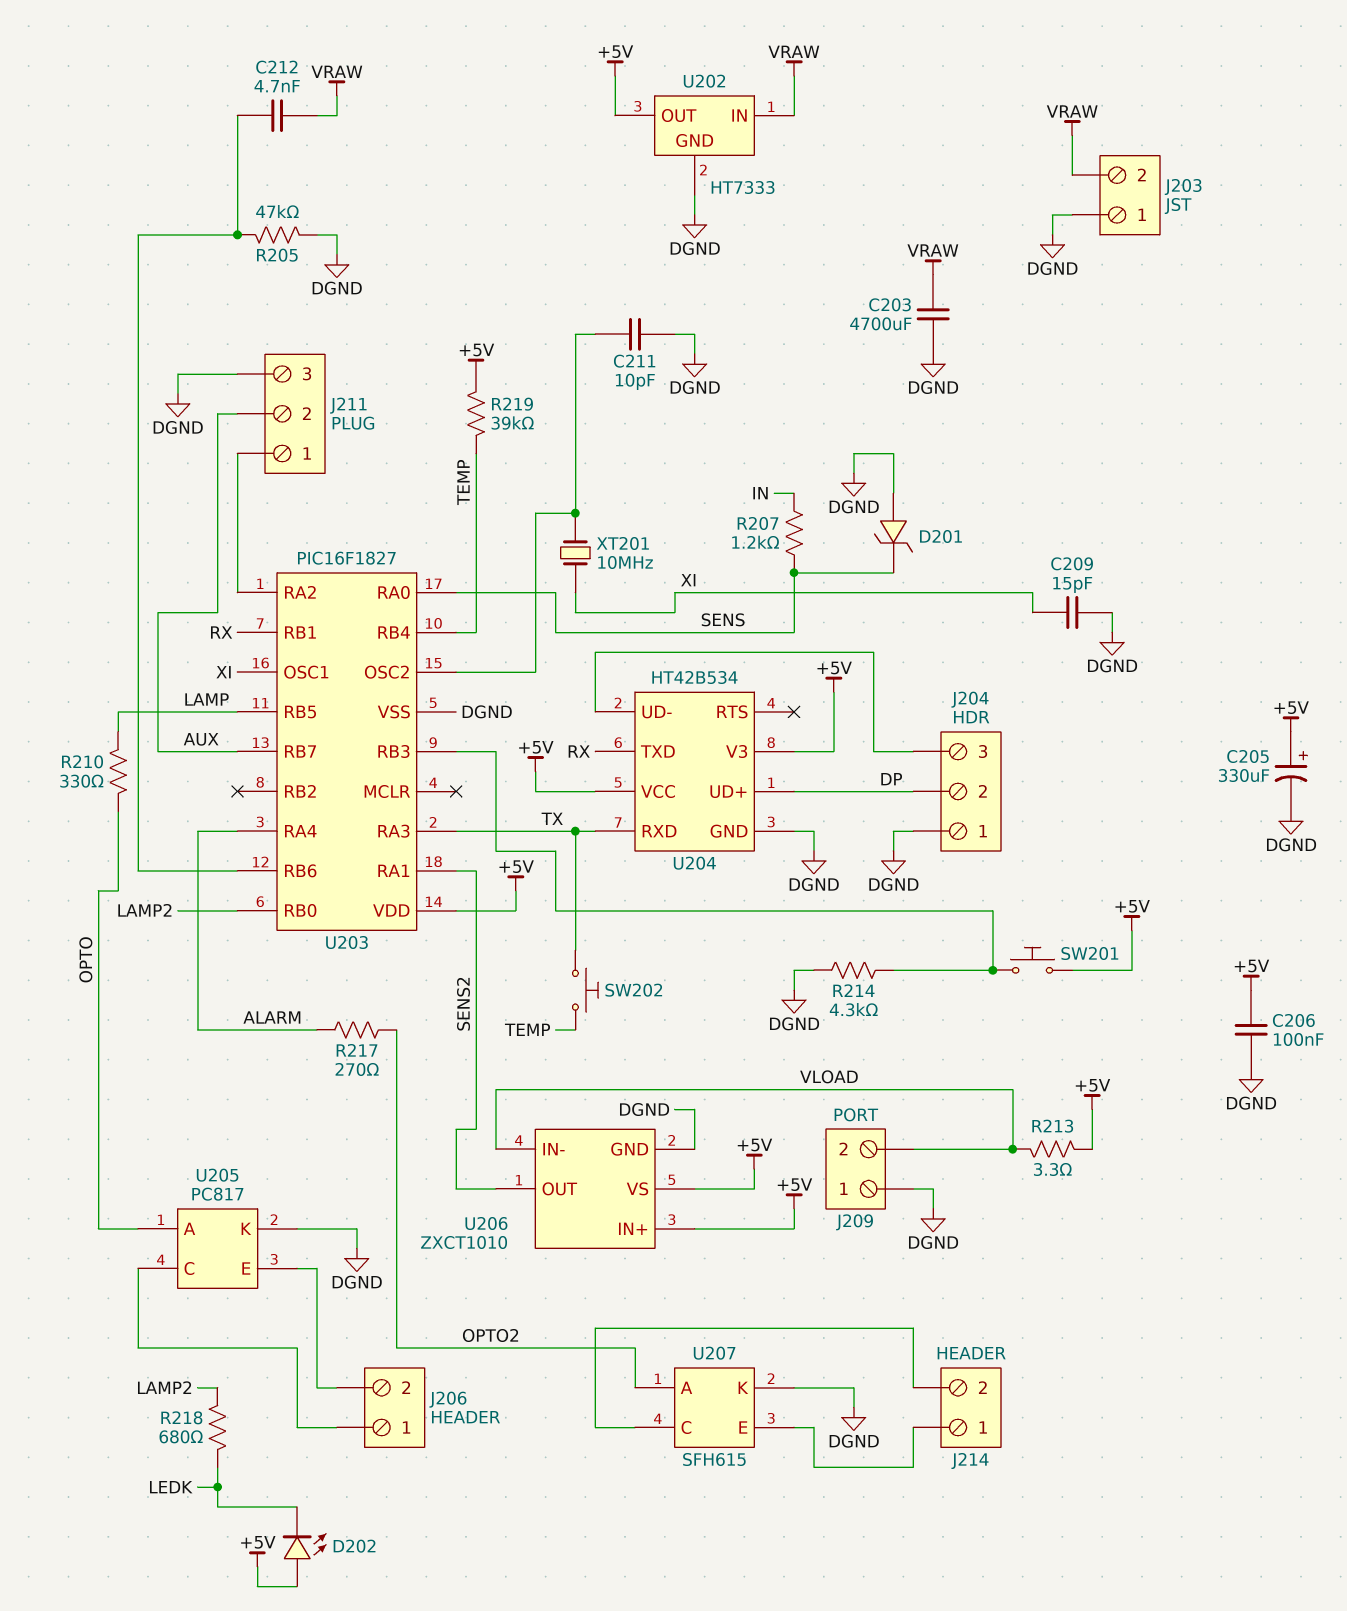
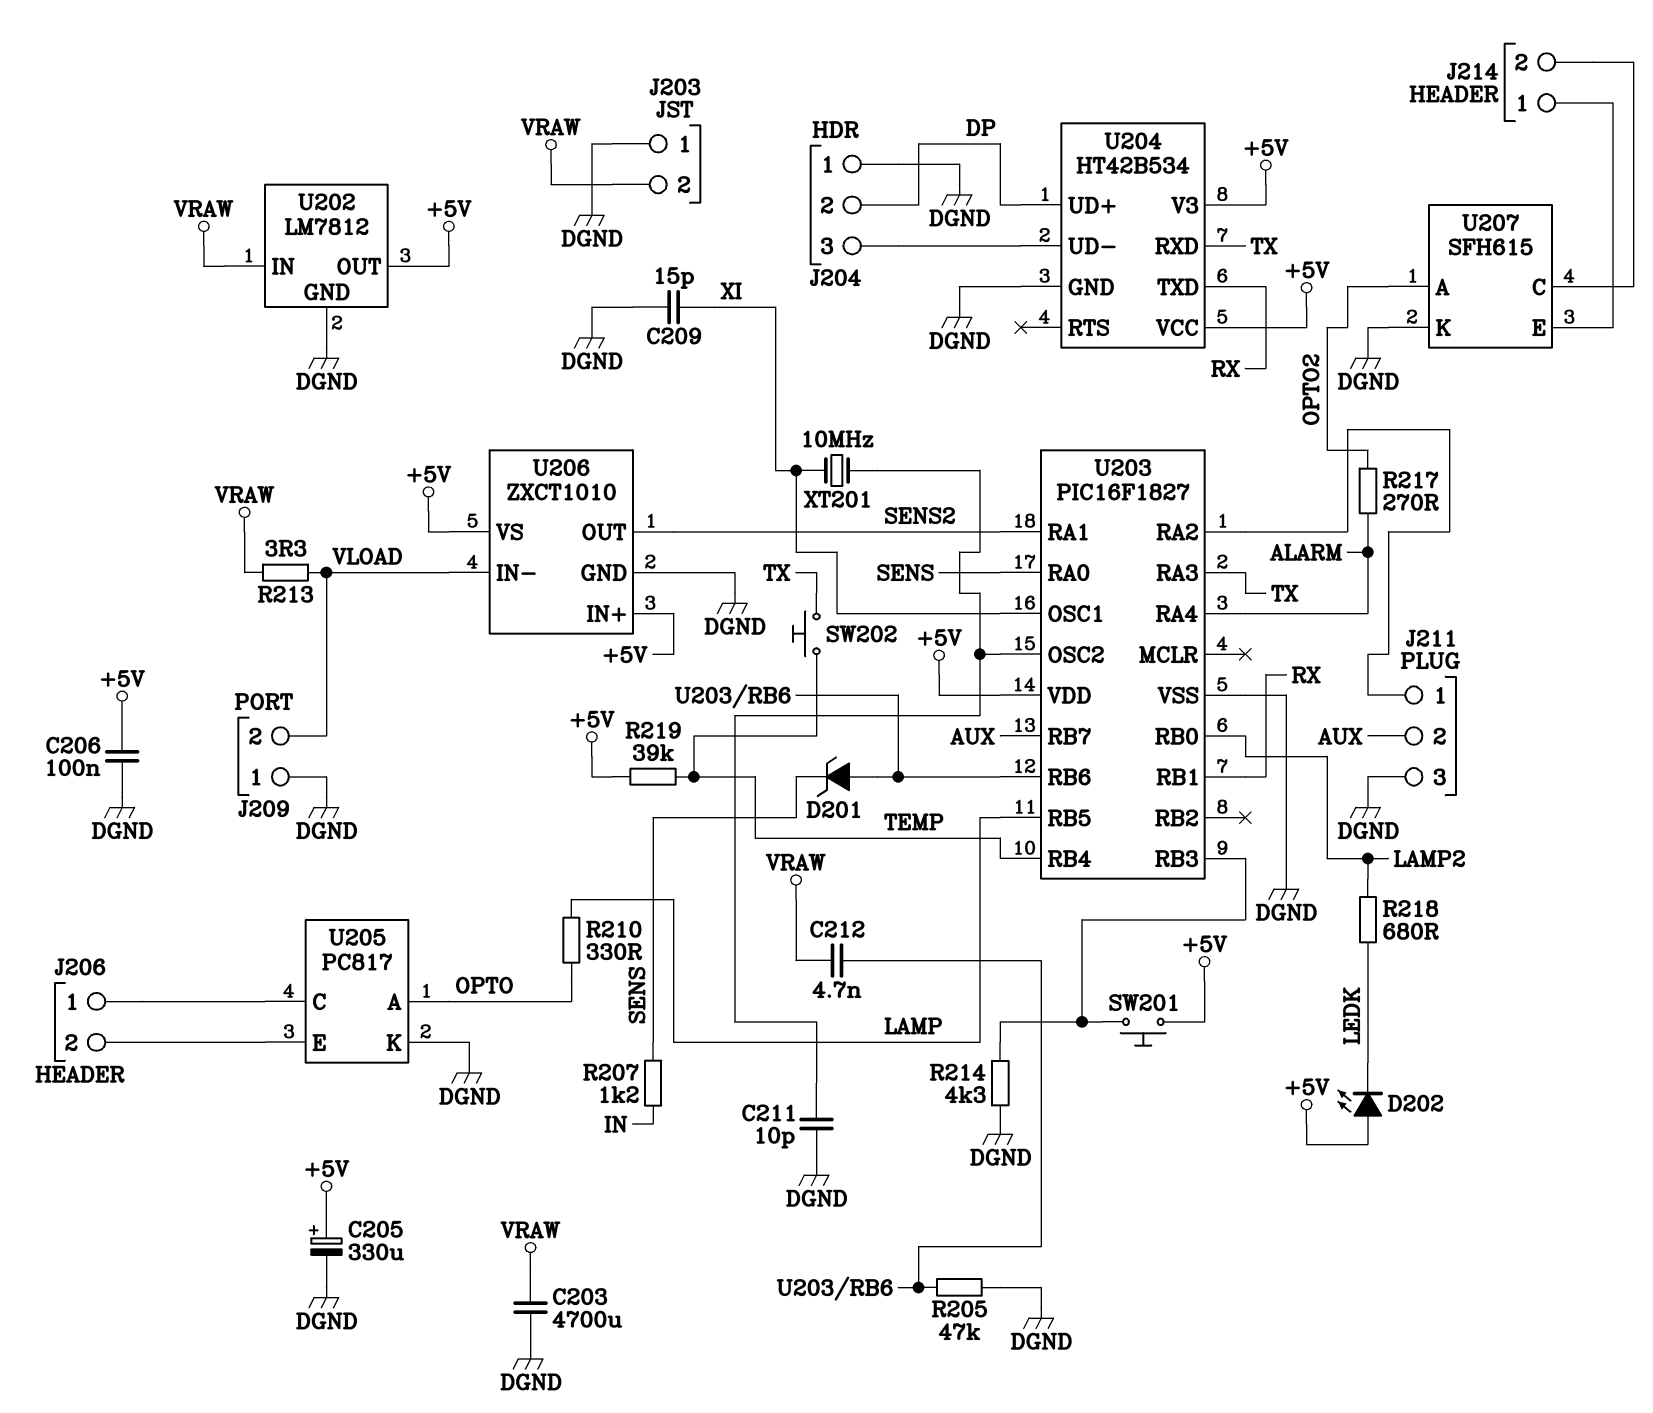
D201: zener (A DGND, K SENS) -> zener (A U203/RB6, K SENS)
R213: 3.3 (+5V, VLOAD) -> 3.3 (VLOAD, VRAW)
U202: HT7333 -> LM7812

